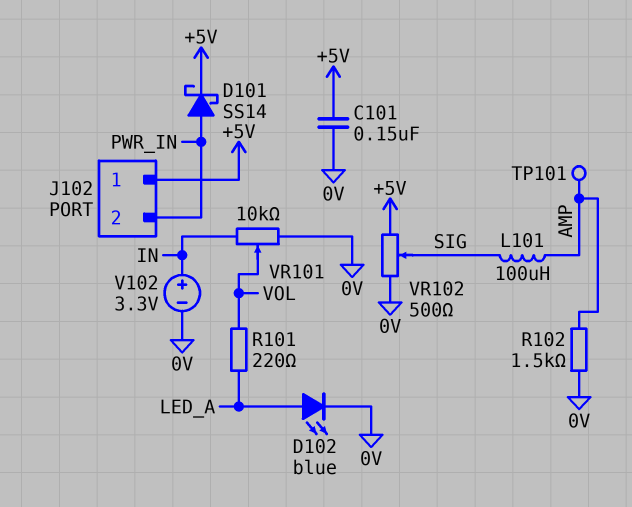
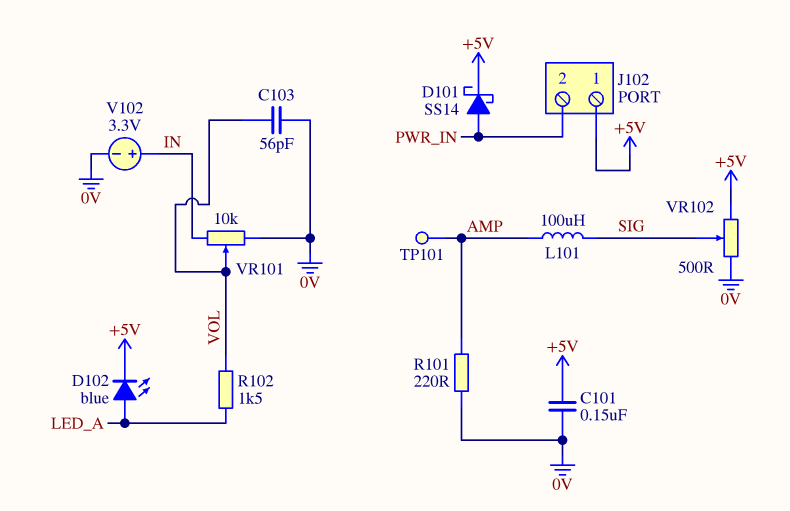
C103: none -> 56pF (0V, VOL)
D102: LED blue (A LED_A, K 0V) -> LED blue (A LED_A, K +5V)
R101: 220 (LED_A, VOL) -> 220 (0V, AMP)
R102: 1.5k (0V, AMP) -> 1.5k (LED_A, VOL)

